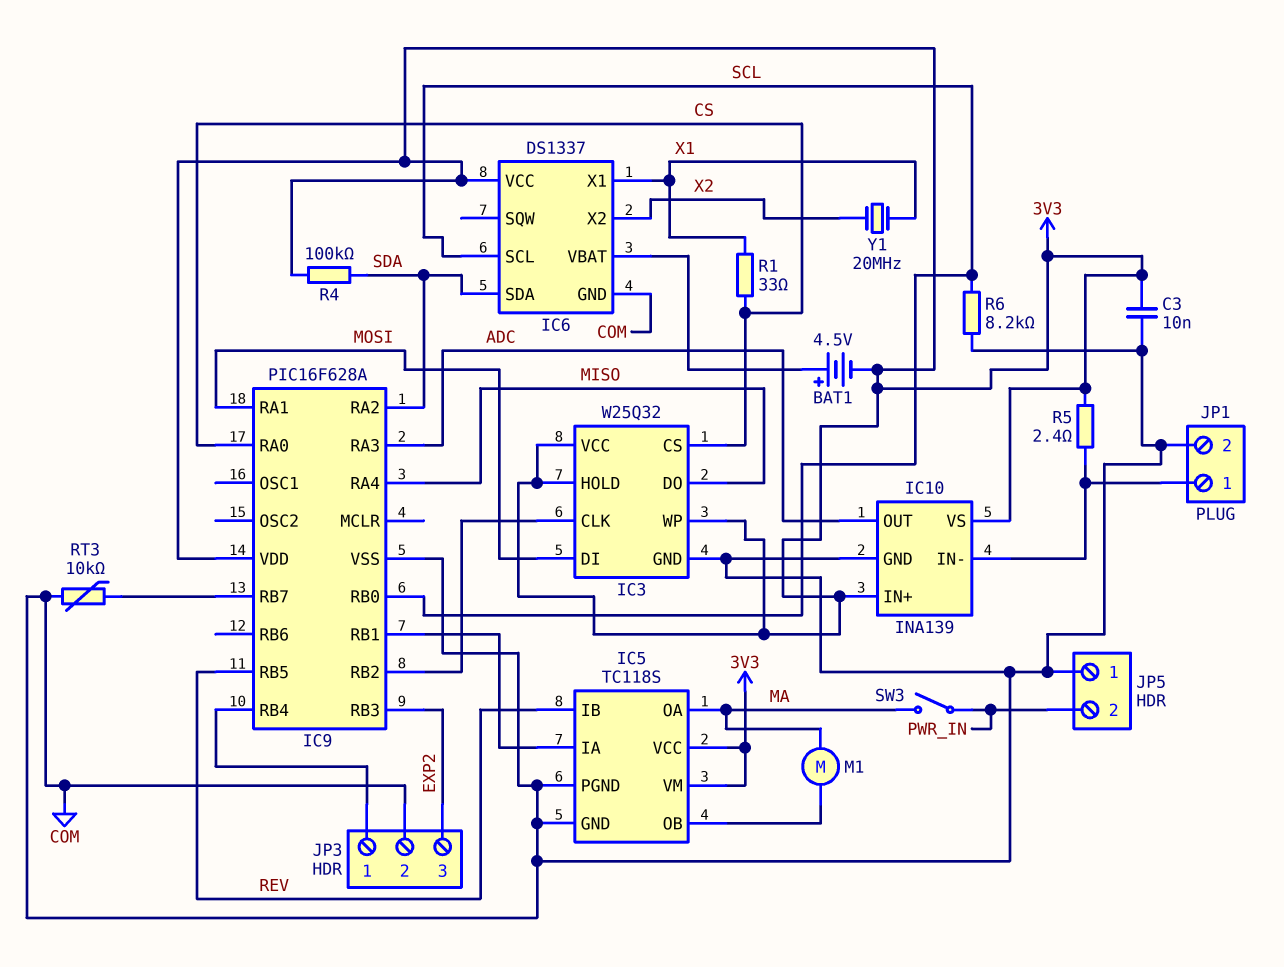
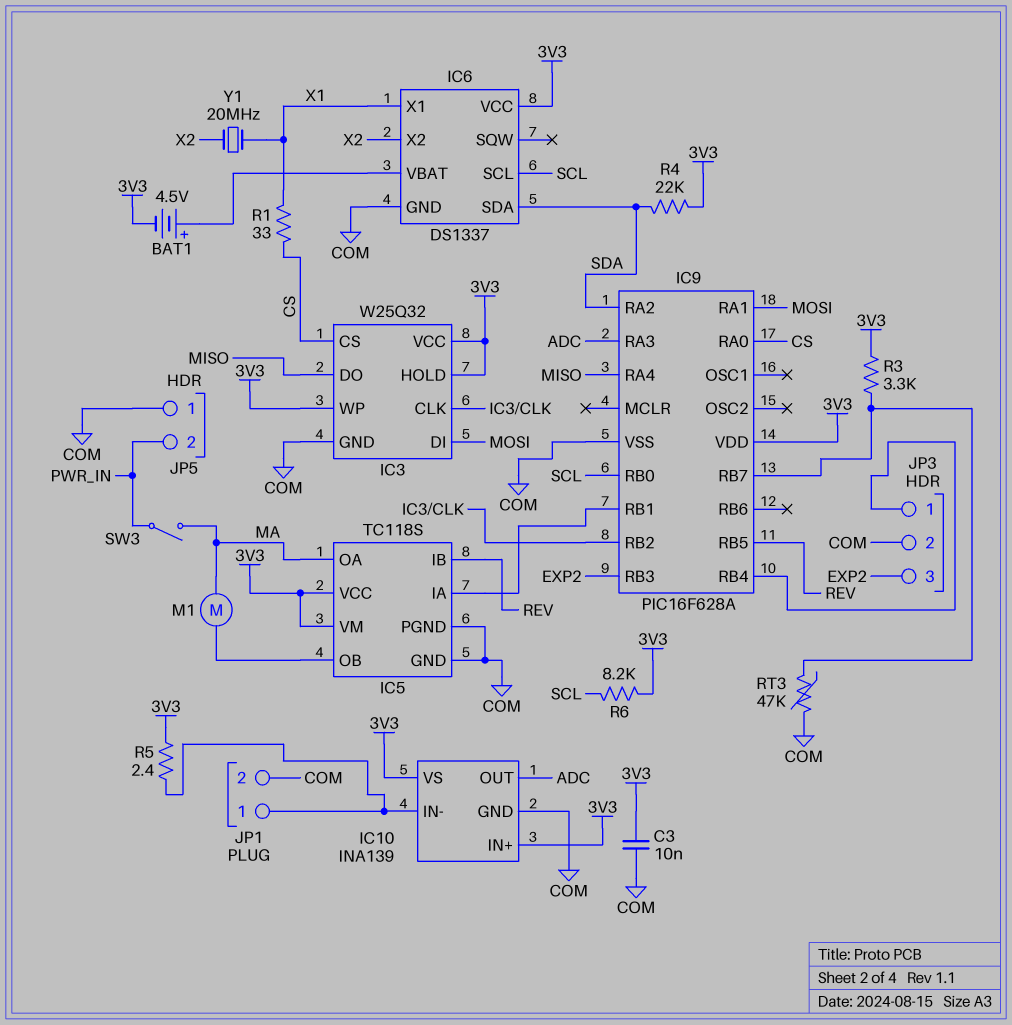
R3: none -> 3.3k (3V3, IC9/RB7)
R4: 100k (3V3, SDA) -> 22k (3V3, SDA)
R6: 8.2k (COM, SCL) -> 8.2k (3V3, SCL)
RT3: 10k (COM, IC9/RB7) -> 47k (COM, IC9/RB7)

